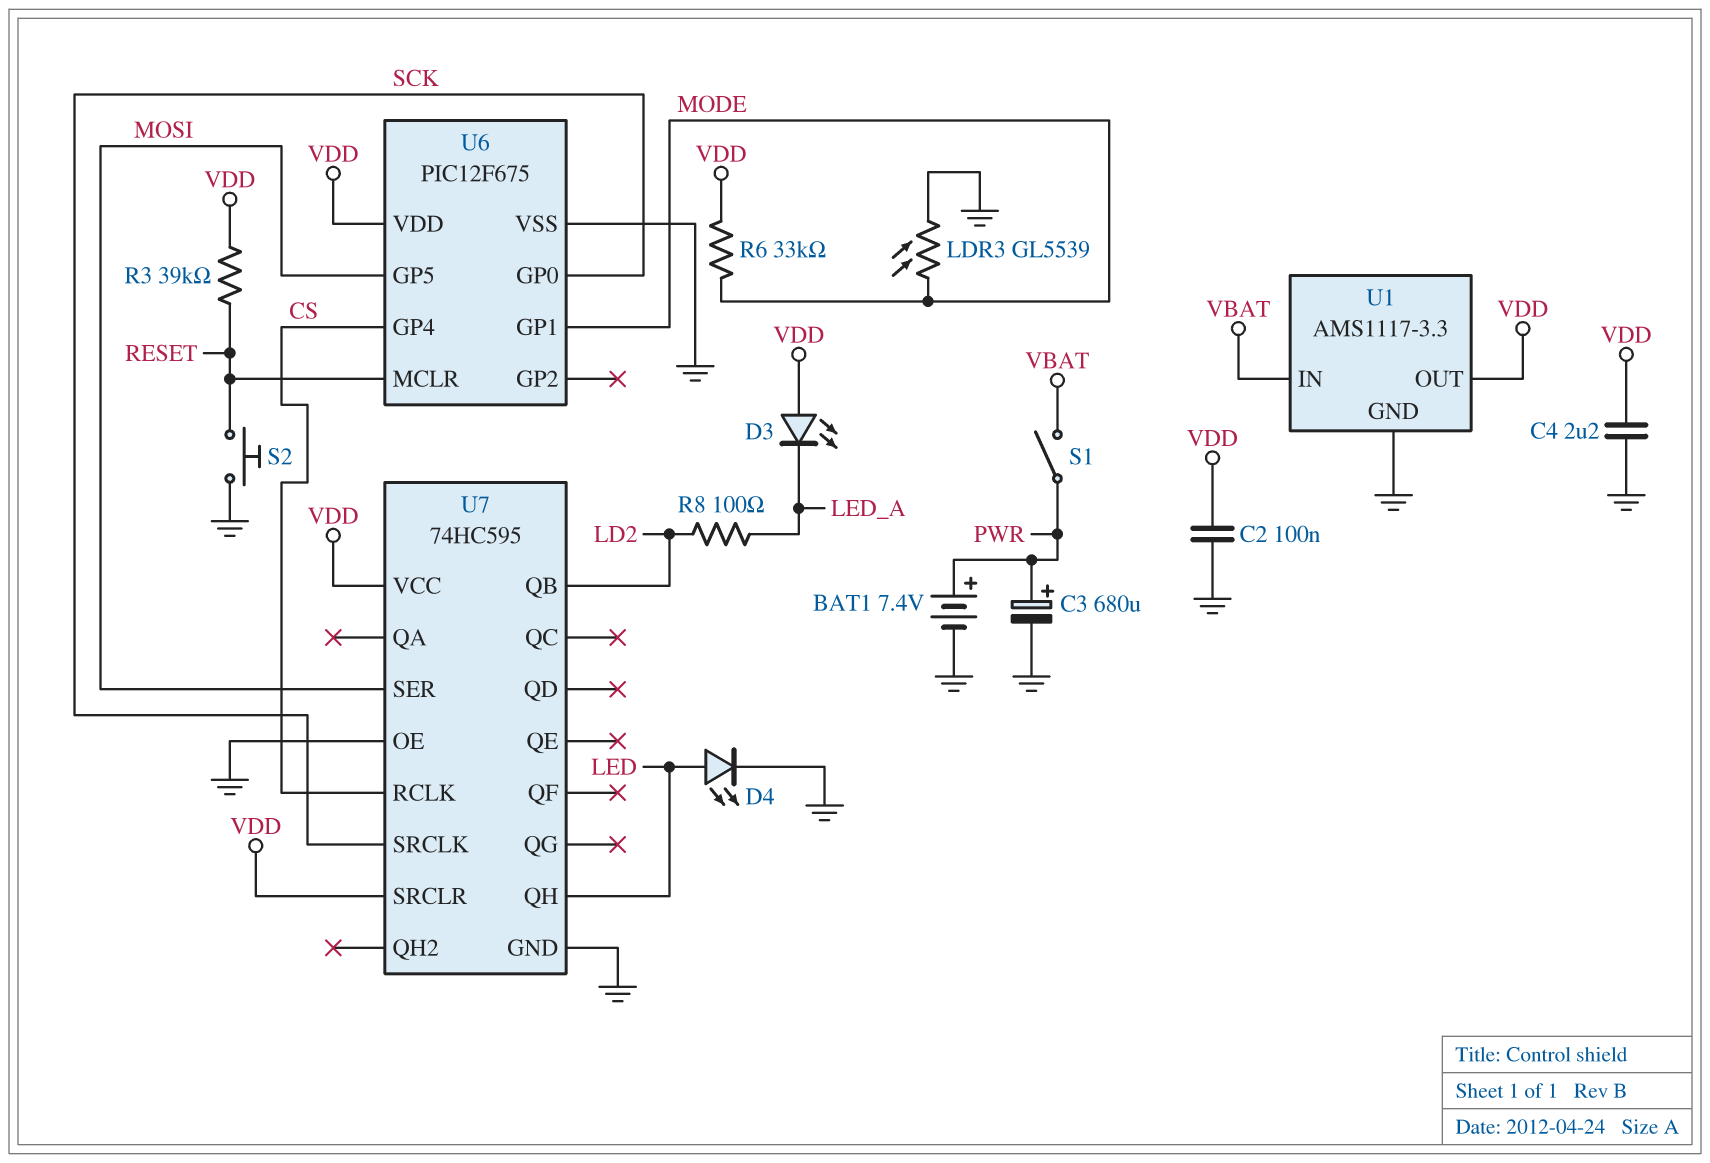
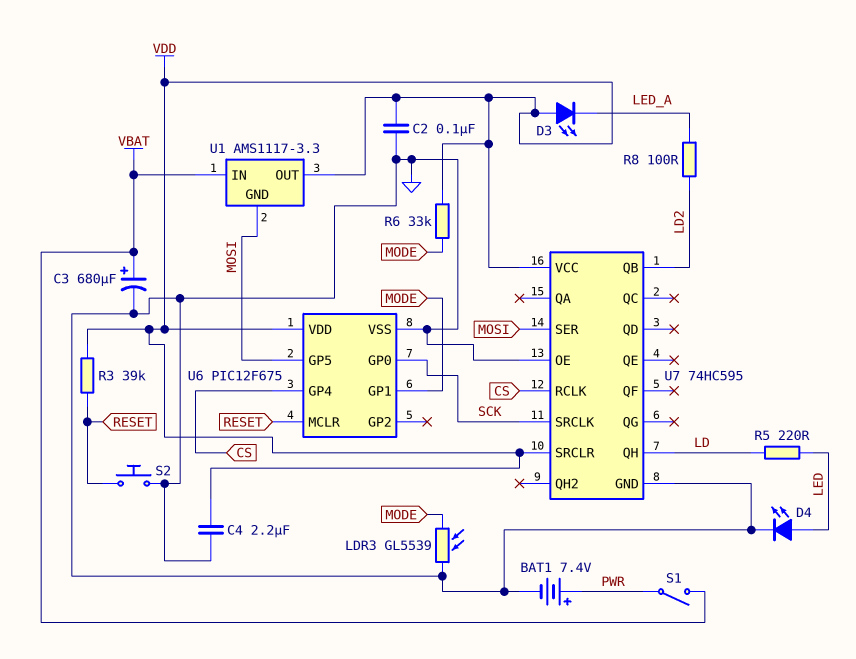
C3: 680uF (plus PWR, minus GND) -> 680uF (plus VBAT, minus GND)
R5: none -> 220 (LD, LED)
U1 pin GND: GND -> MOSI
U7 pin QH: LED -> LD

